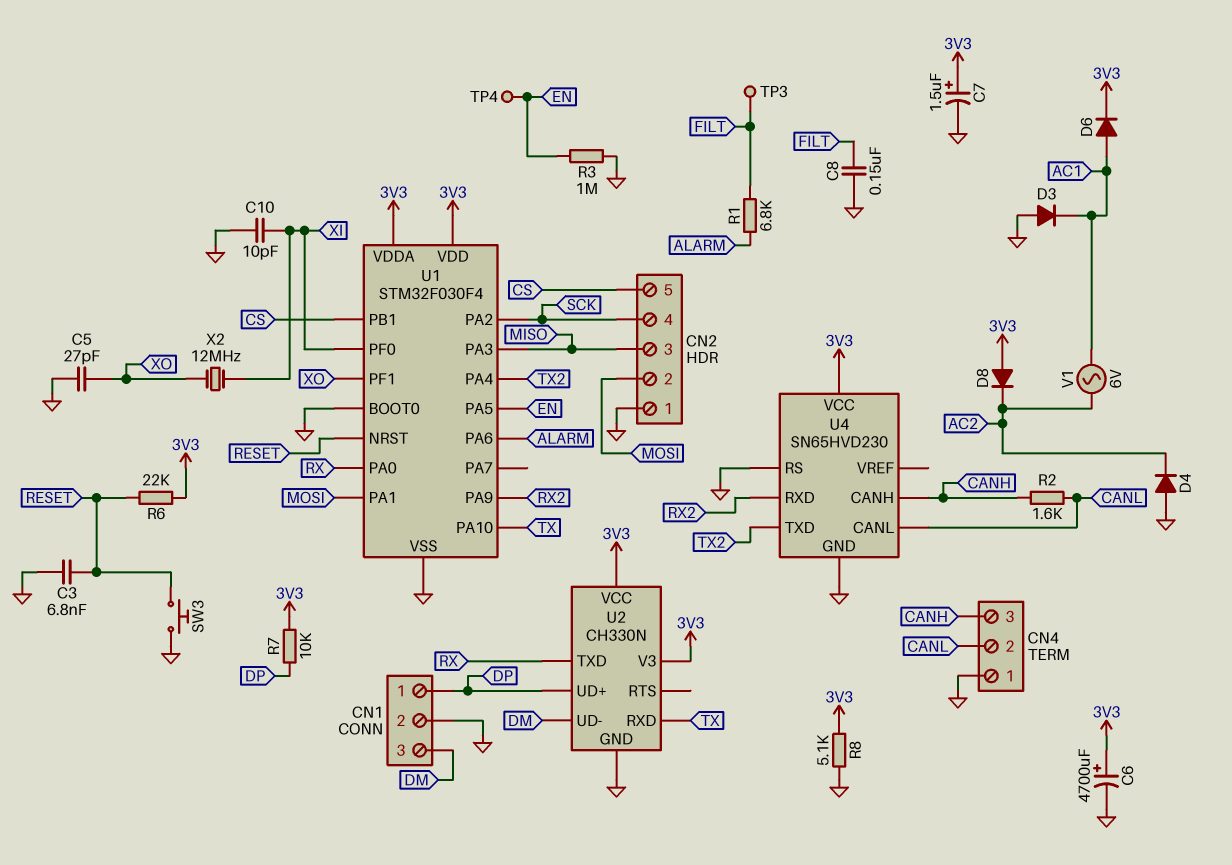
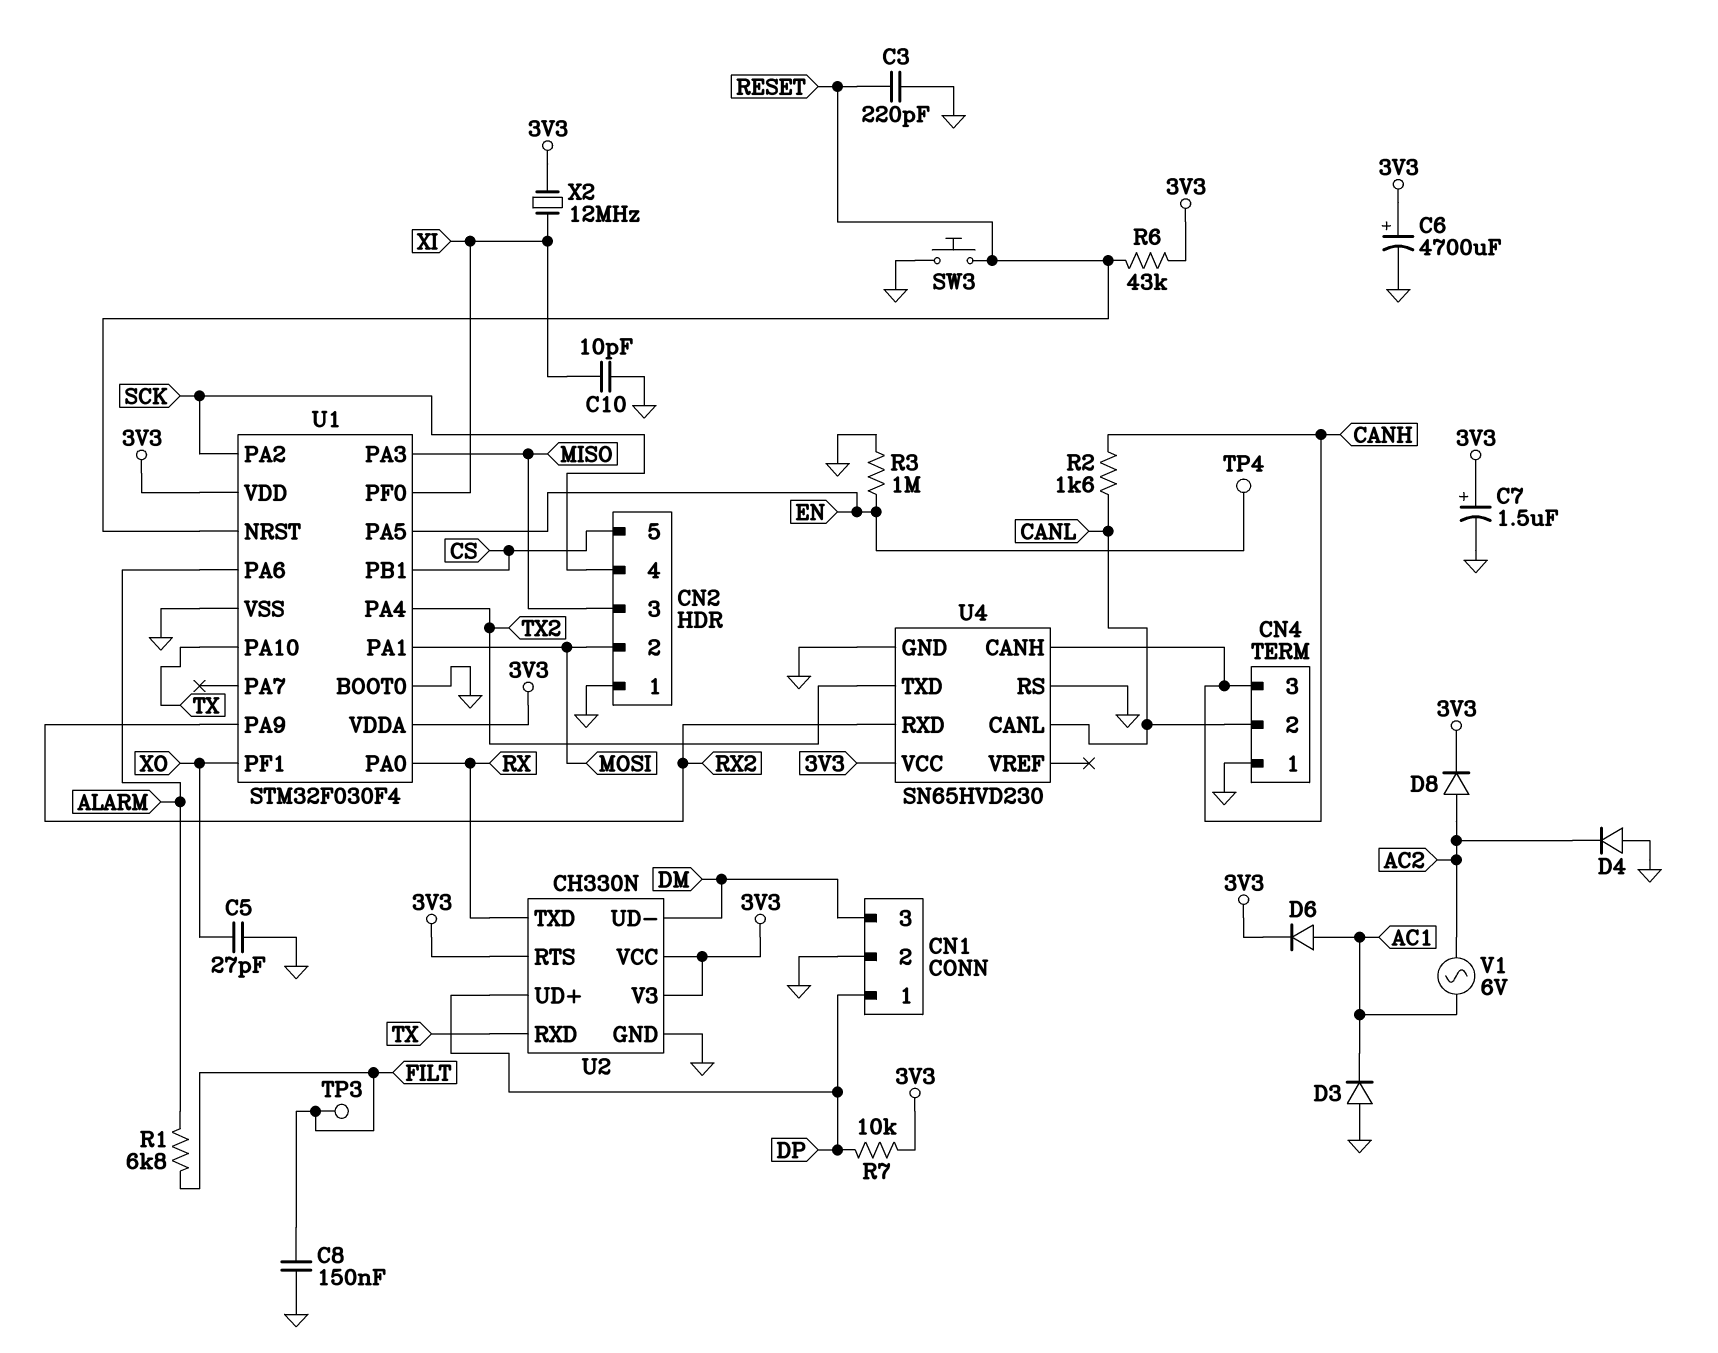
C3: 6.8nF (GND, RESET) -> 220pF (GND, RESET)
D8: diode (A 3V3, K AC2) -> diode (A AC2, K 3V3)
R6: 22k (3V3, RESET) -> 43k (3V3, RESET)
R8: 5.1k (3V3, GND) -> none
U2 pin RTS: none -> 3V3
X2: 12MHz (XI, XO) -> 12MHz (3V3, XI)

